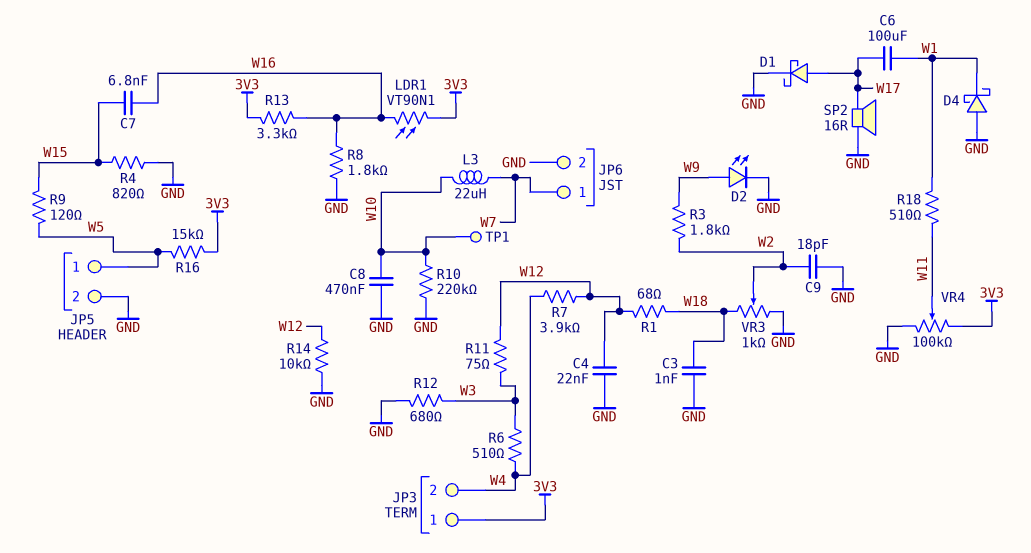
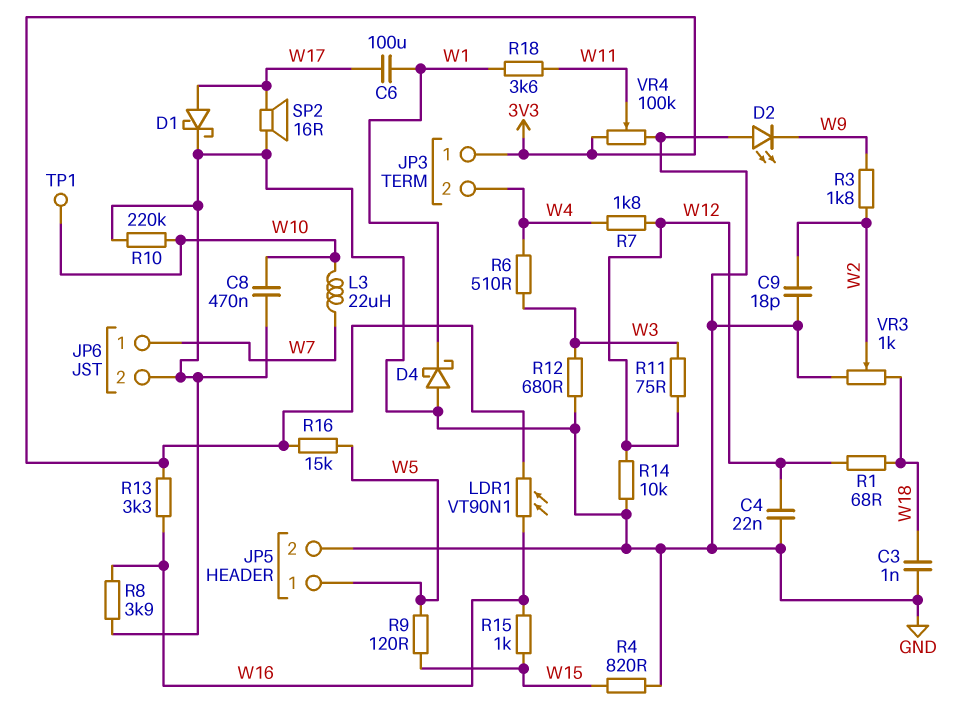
C7: 6.8nF (W15, W16) -> none
D2: LED (A W9, K GND) -> LED (A GND, K W9)
R7: 3.9k (W4, W12) -> 1.8k (W4, W12)
R8: 1.8k (GND, W16) -> 3.9k (GND, W16)
R15: none -> 1k (W15, W16)
R18: 510 (W1, W11) -> 3.6k (W1, W11)

